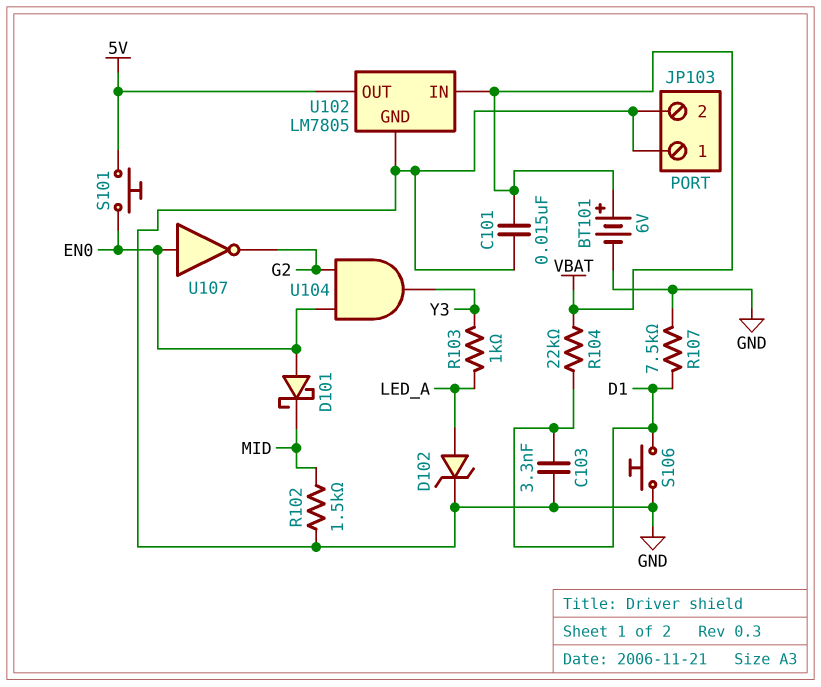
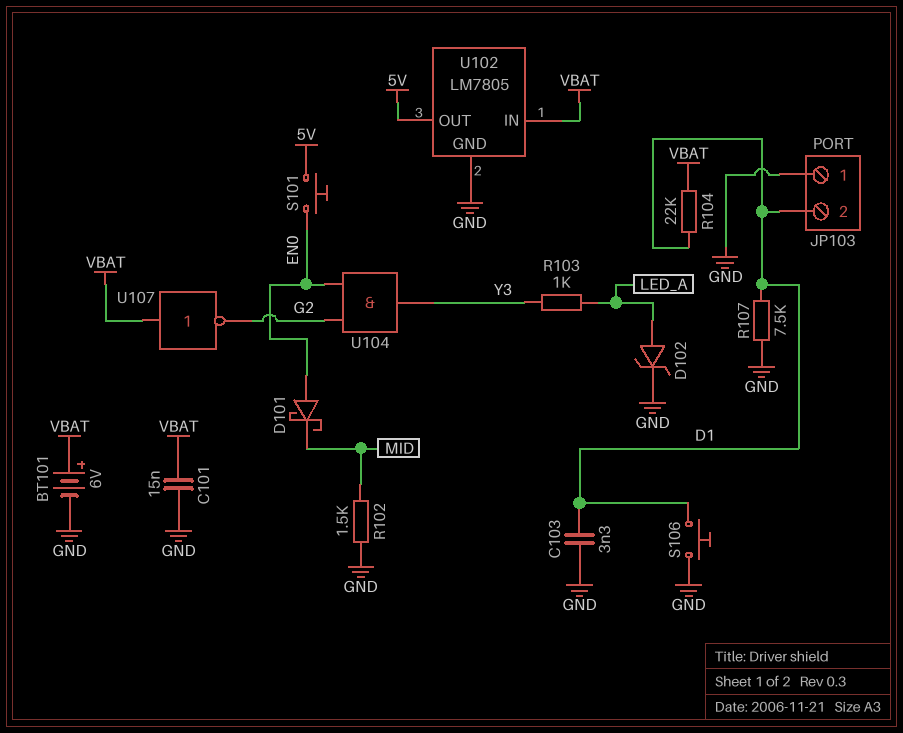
JP103 pin 2: GND -> D1
U107: NOT (in EN0, out G2) -> NOT (in VBAT, out G2)

